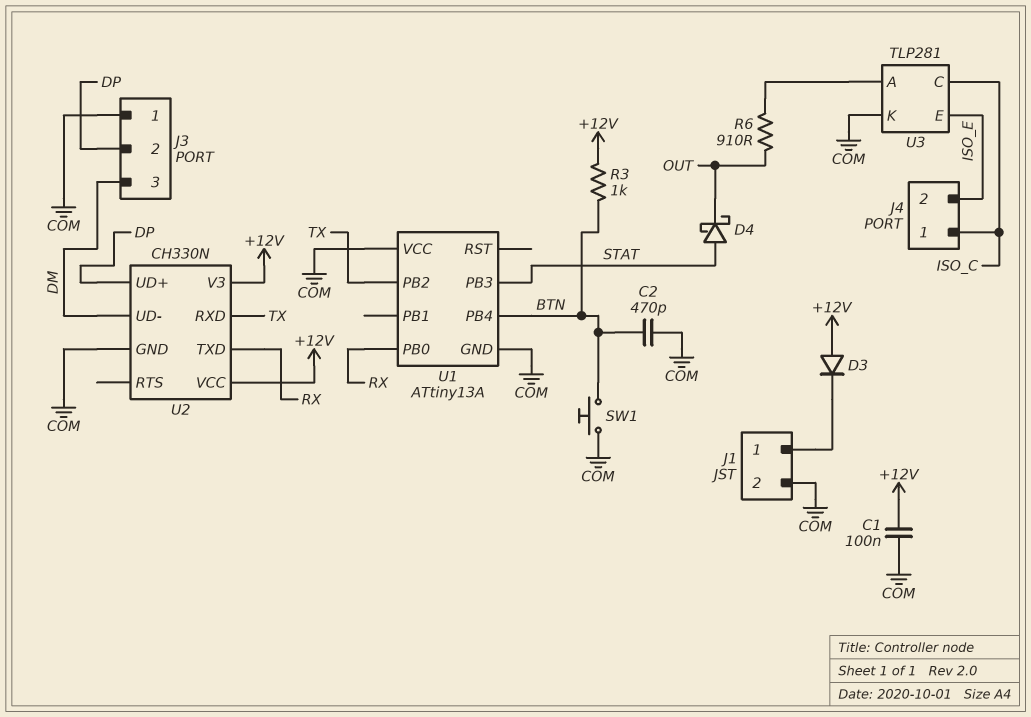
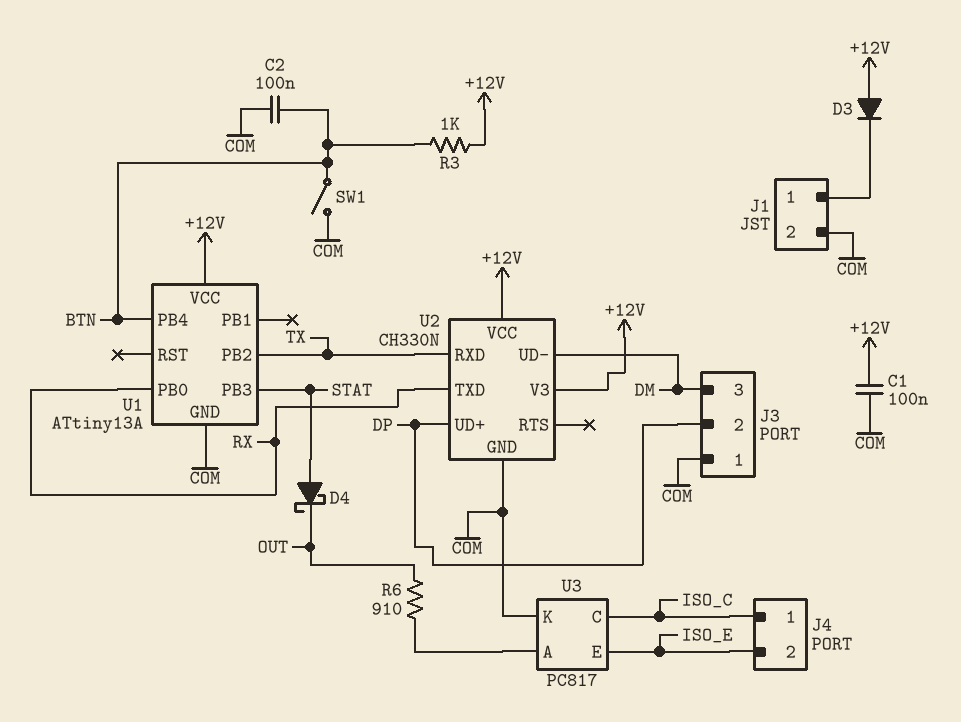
C2: 470pF (BTN, COM) -> 100nF (BTN, COM)
SW1: button (BTN, COM) -> switch (BTN, COM)
U1 pin VCC: COM -> +12V
U3: TLP281 -> PC817

